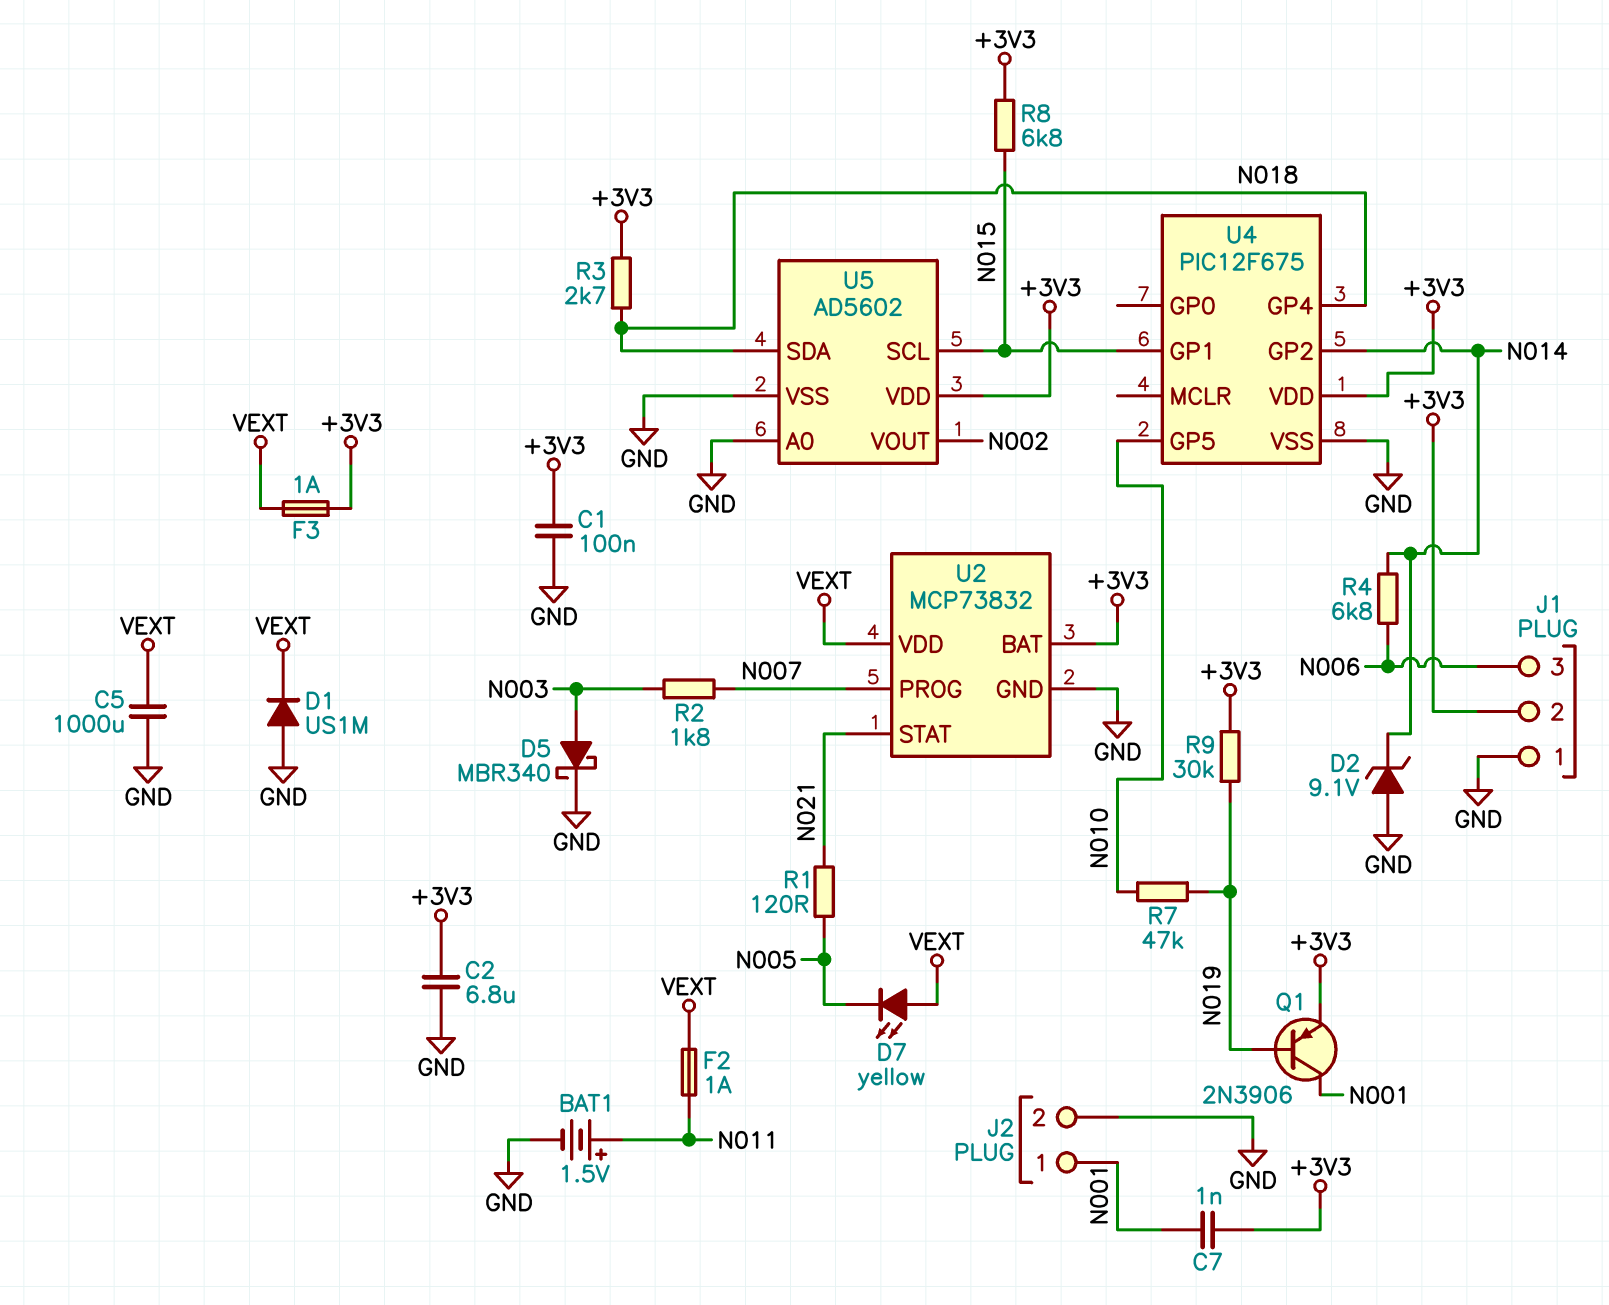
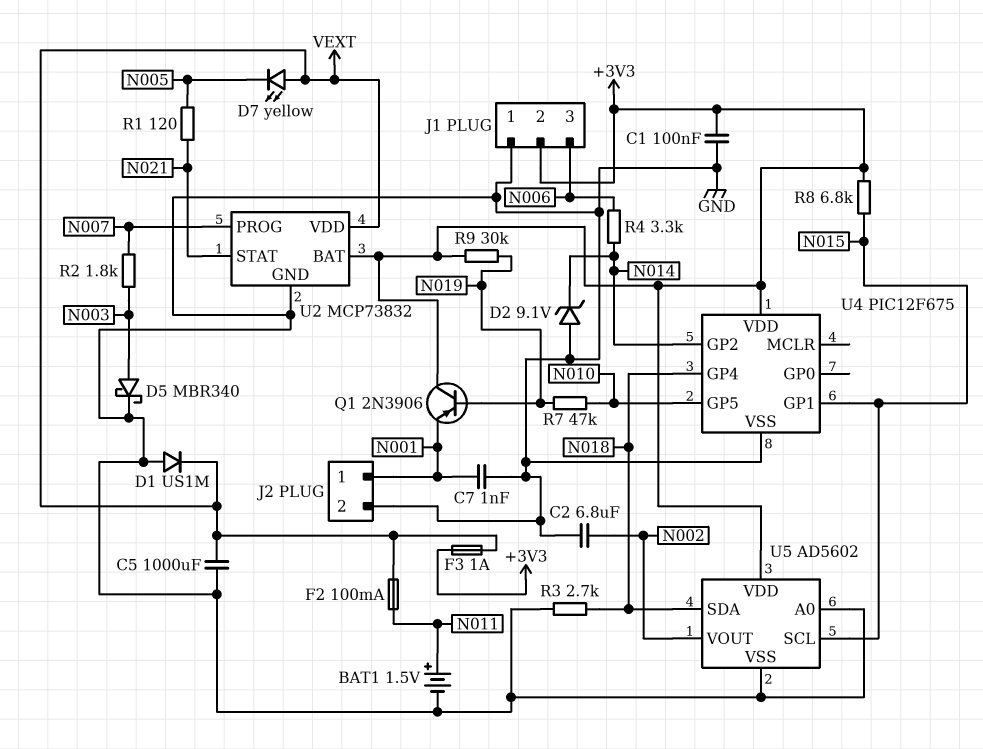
C2: 6.8uF (+3V3, GND) -> 6.8uF (GND, N002)
C7: 1nF (+3V3, N001) -> 1nF (GND, N001)
F2: 1A (N011, VEXT) -> 100mA (N011, VEXT)
Q1: PNP 2N3906 (B N019, C N001, E +3V3) -> PNP 2N3906 (B N019, C +3V3, E N001)
R3: 2.7k (+3V3, N018) -> 2.7k (GND, N018)
R4: 6.8k (N006, N014) -> 3.3k (N006, N014)

